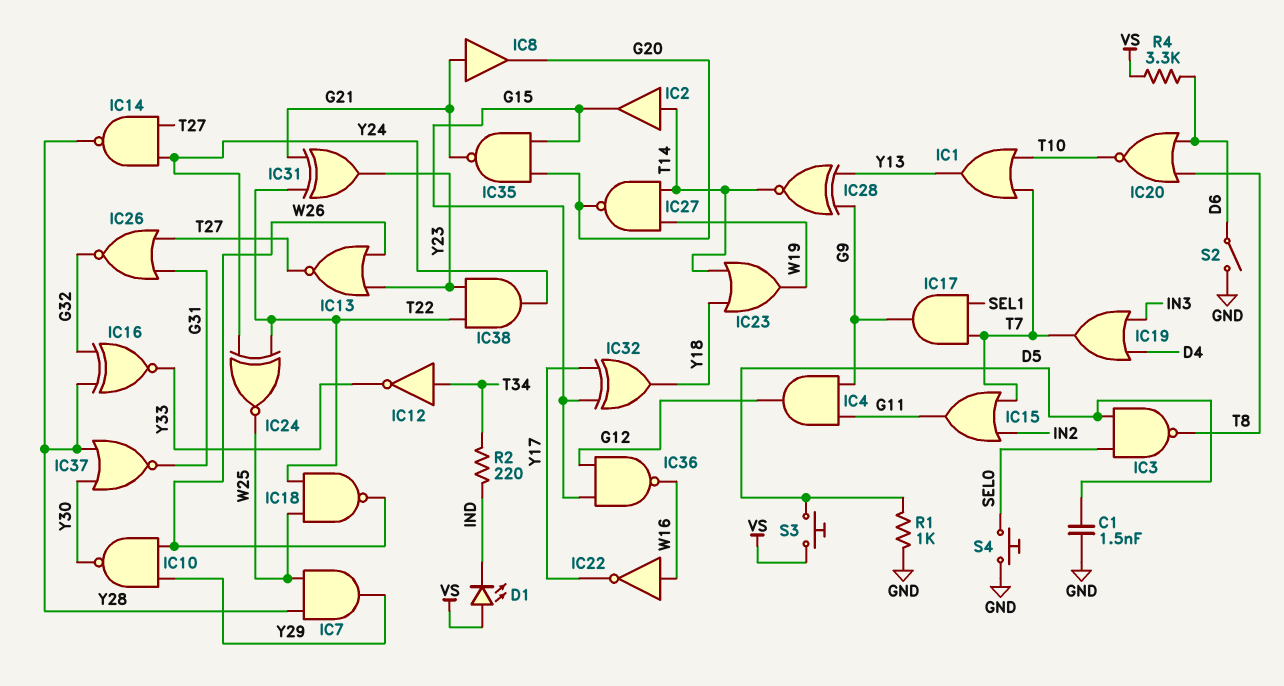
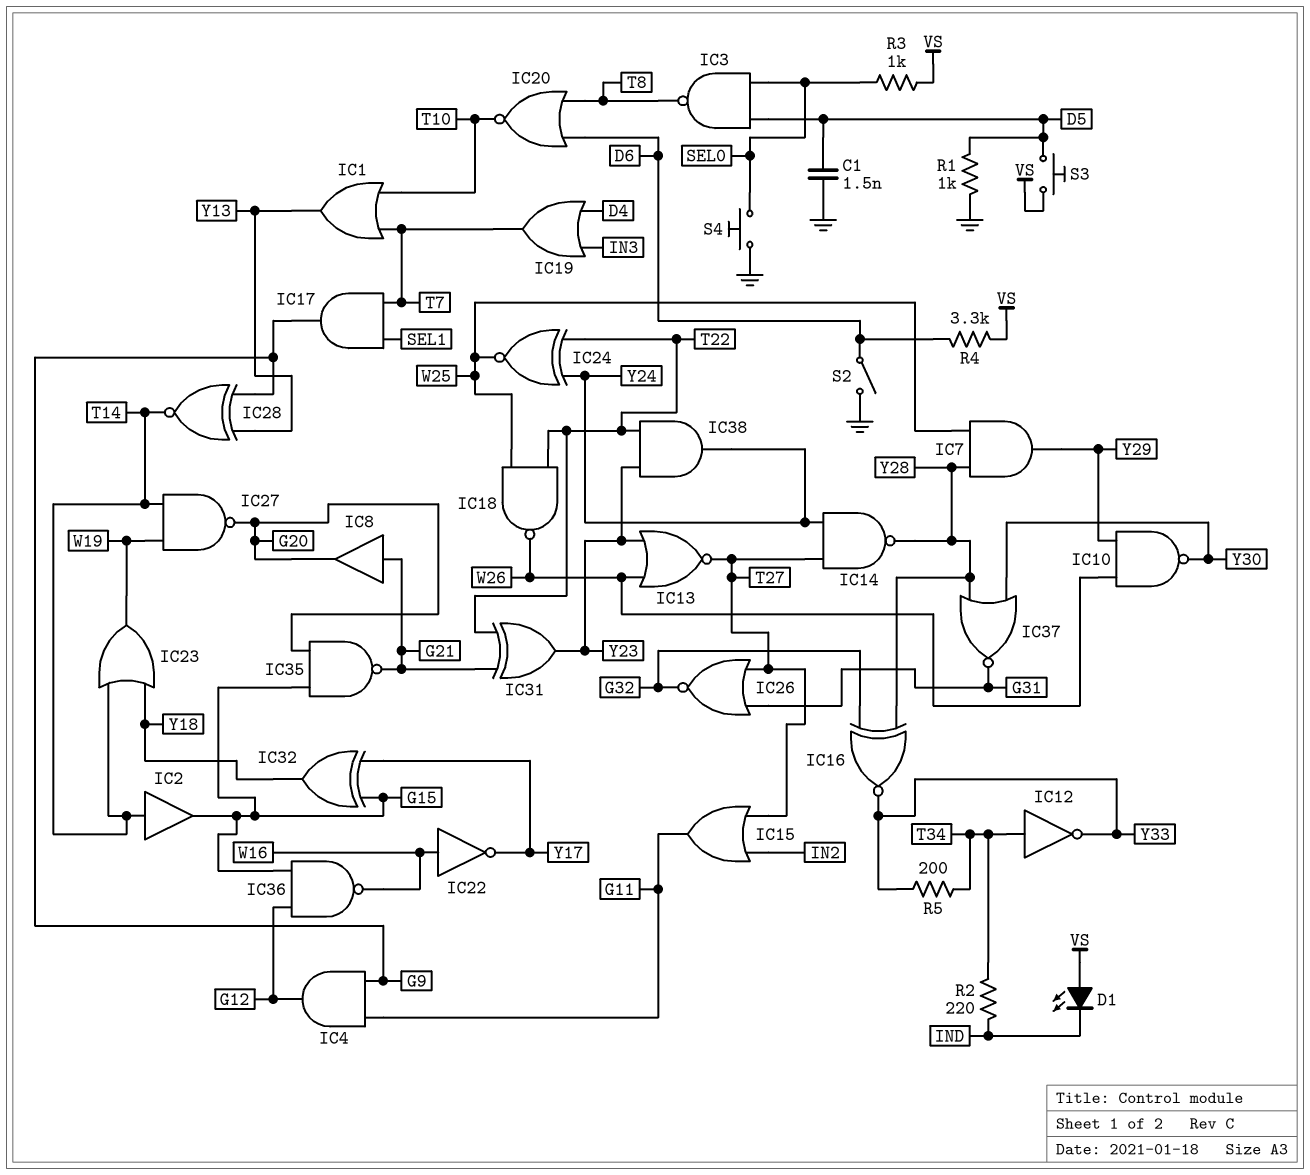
IC15: OR (in IN2, in T7, out G11) -> OR (in IN2, in T27, out G11)
R3: none -> 1k (SEL0, VS)
R5: none -> 200 (T34, Y33)

